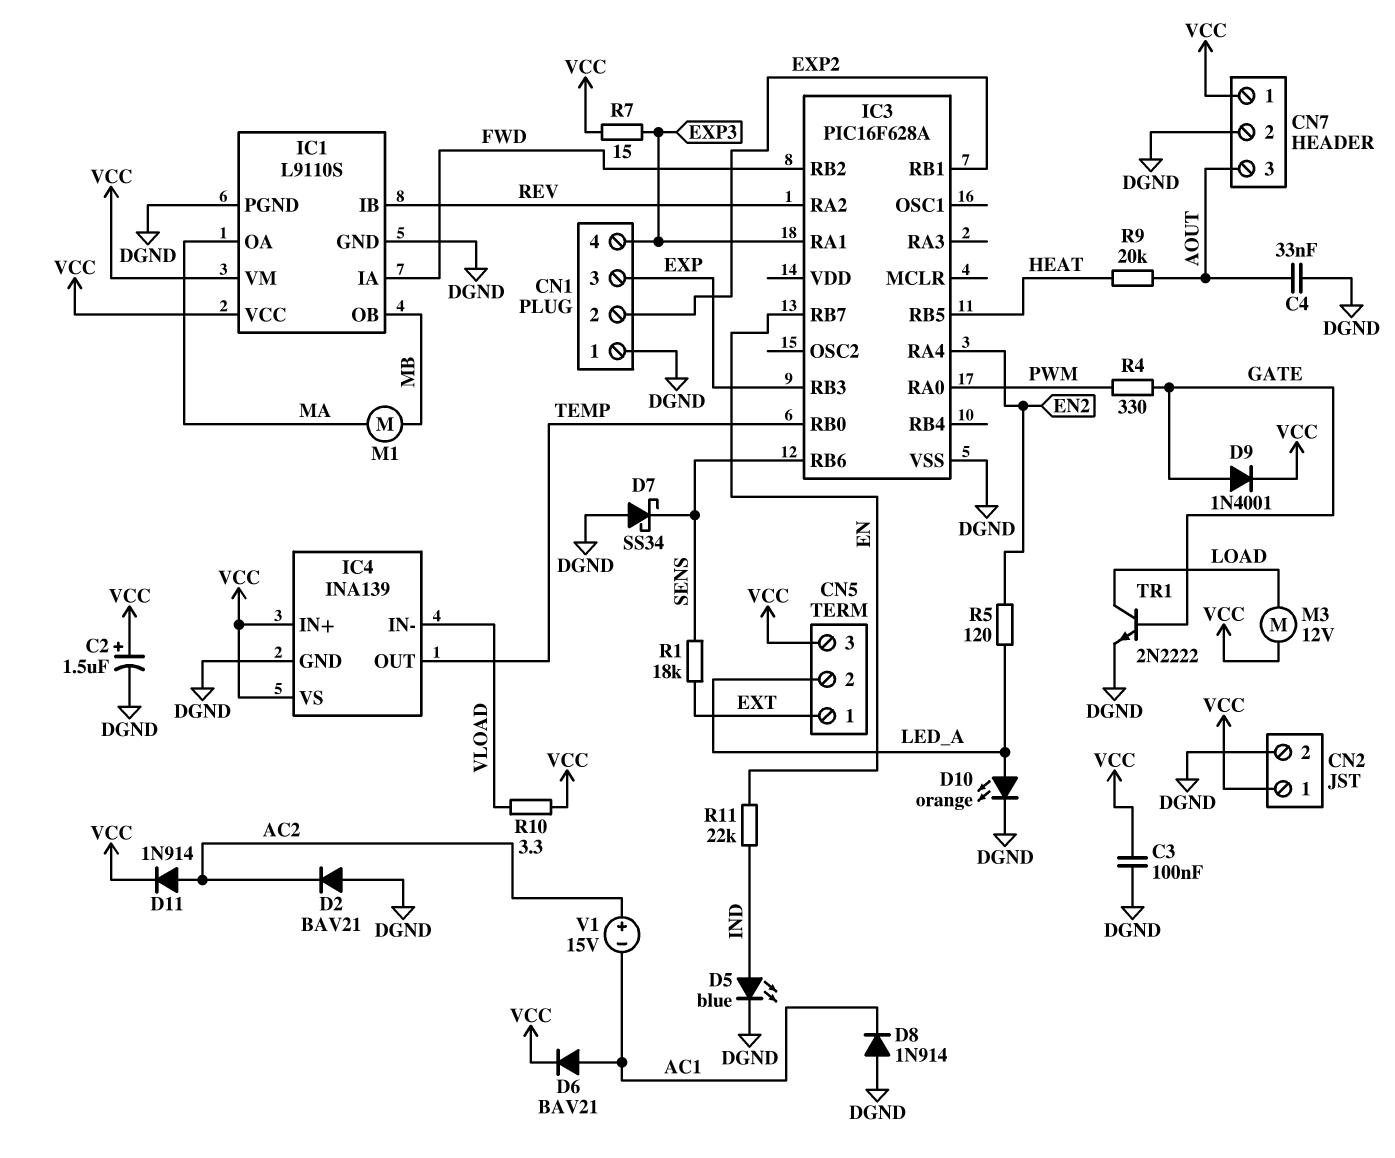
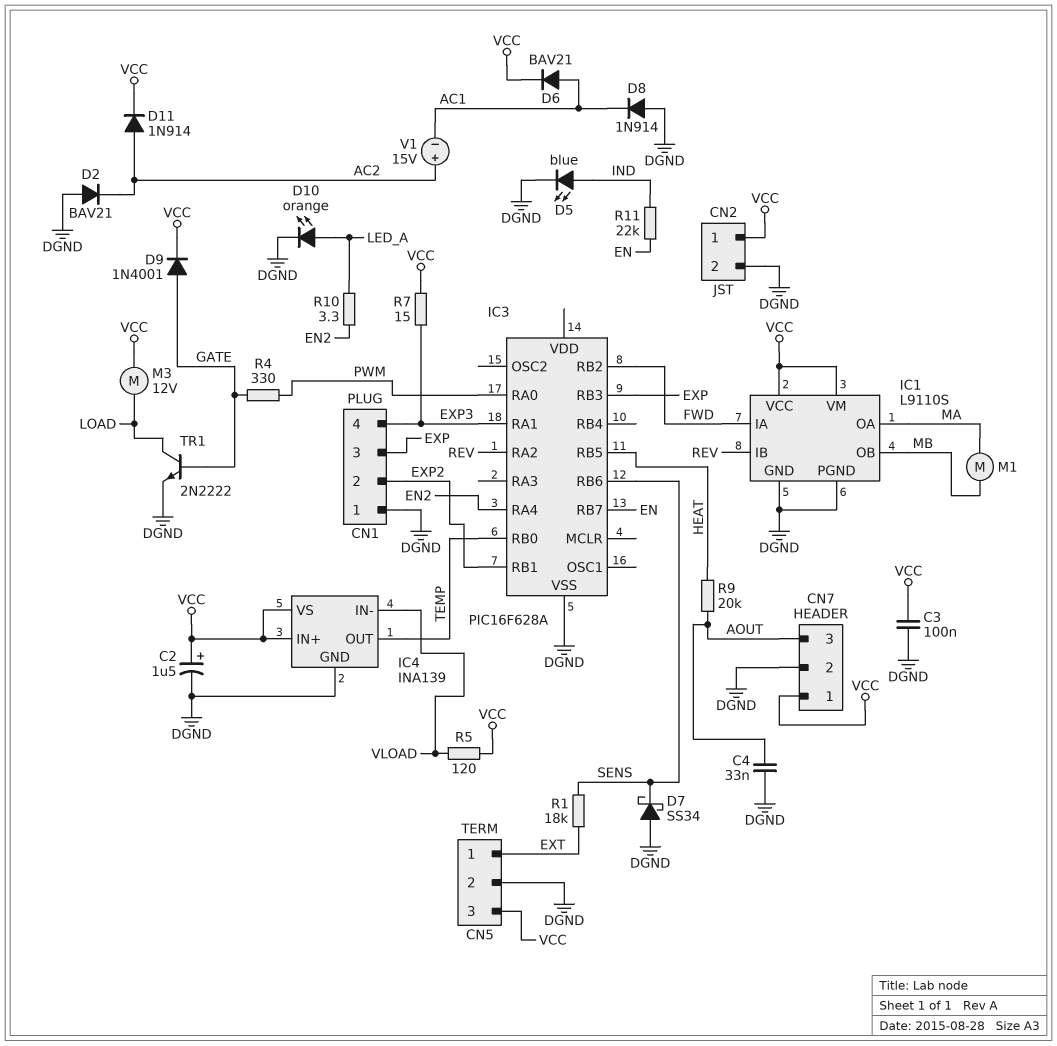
CN5 pin 2: LED_A -> DGND
R5: 120 (EN2, LED_A) -> 120 (VCC, VLOAD)
R10: 3.3 (VCC, VLOAD) -> 3.3 (EN2, LED_A)

